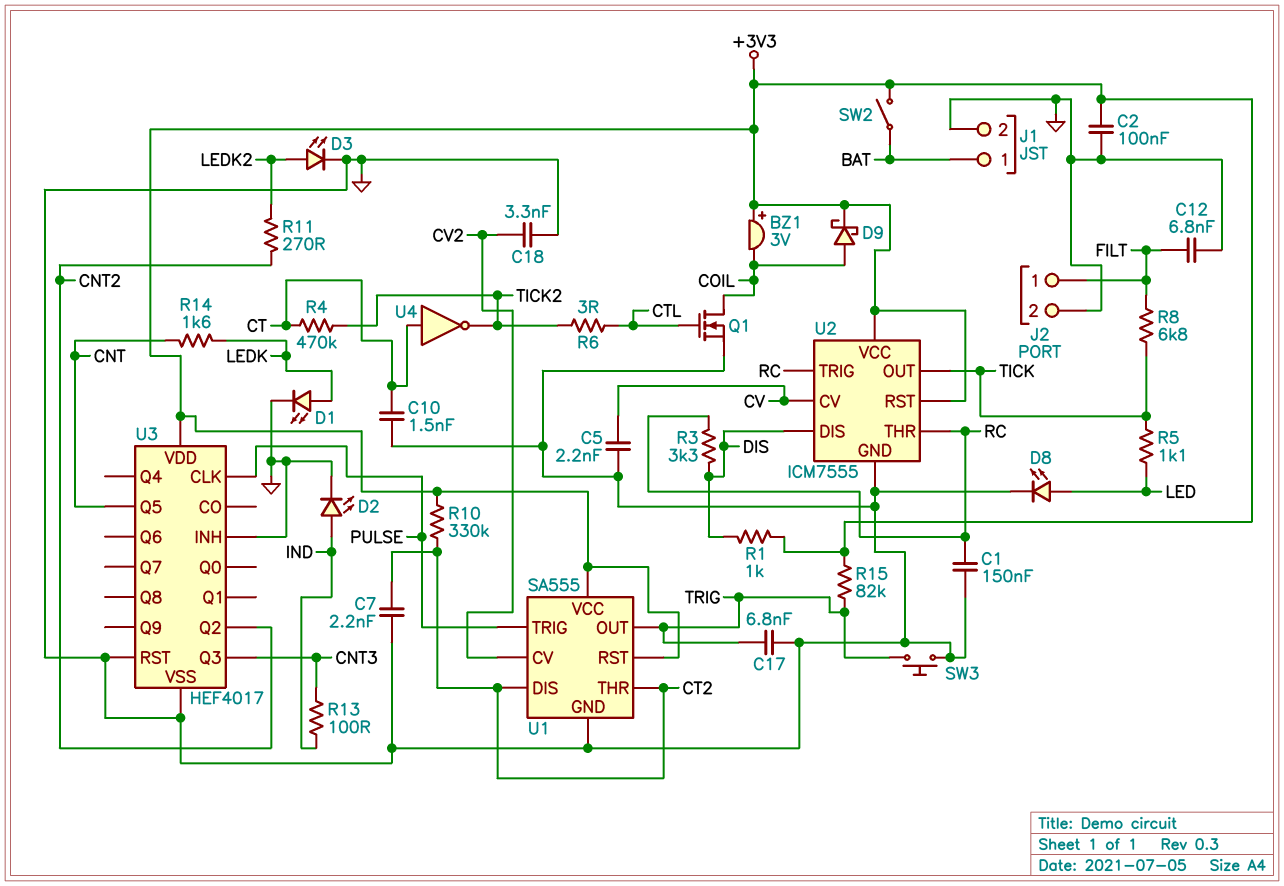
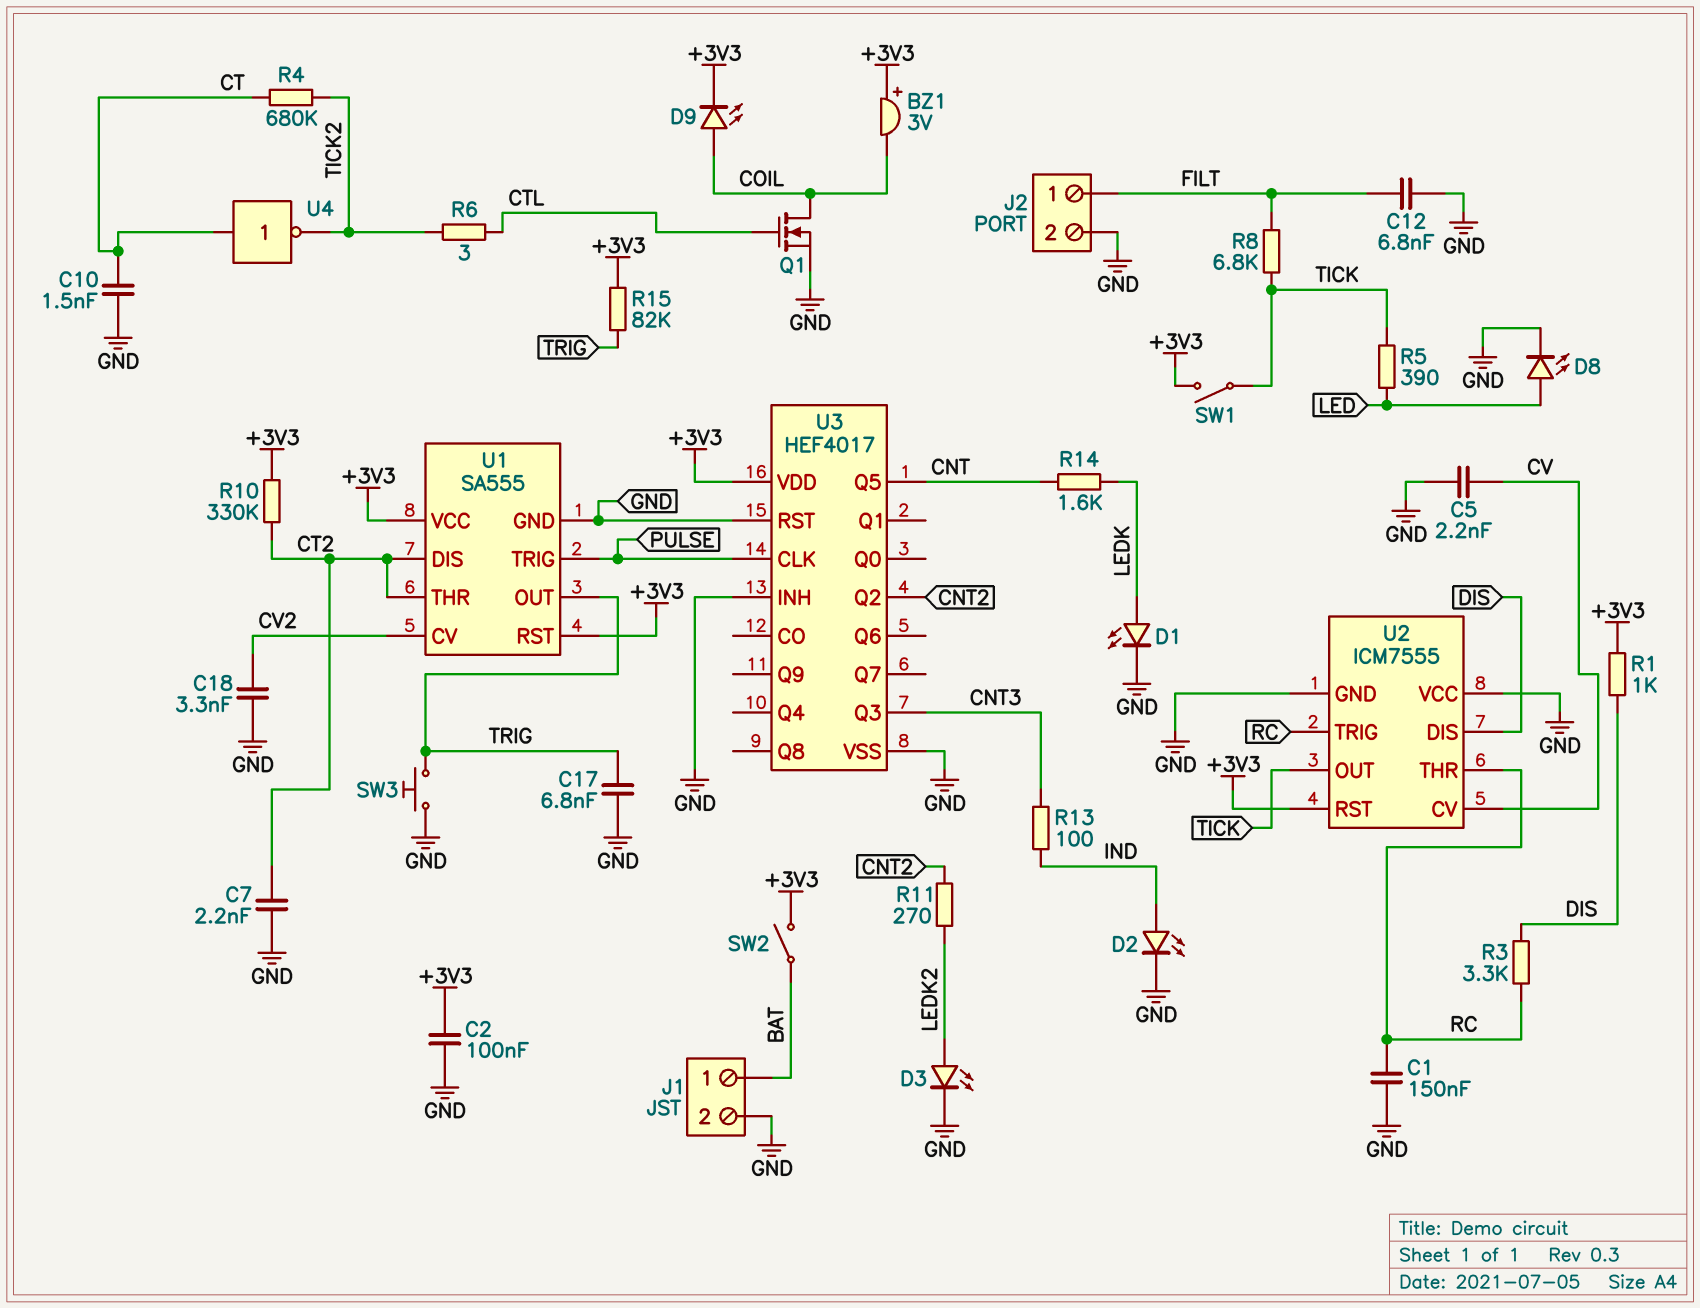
D9: schottky (A COIL, K +3V3) -> LED (A COIL, K +3V3)
R4: 470k (CT, TICK2) -> 680k (CT, TICK2)
R5: 1.1k (LED, TICK) -> 390 (LED, TICK)
SW1: none -> switch (+3V3, TICK)
U2 pin VCC: +3V3 -> GND

